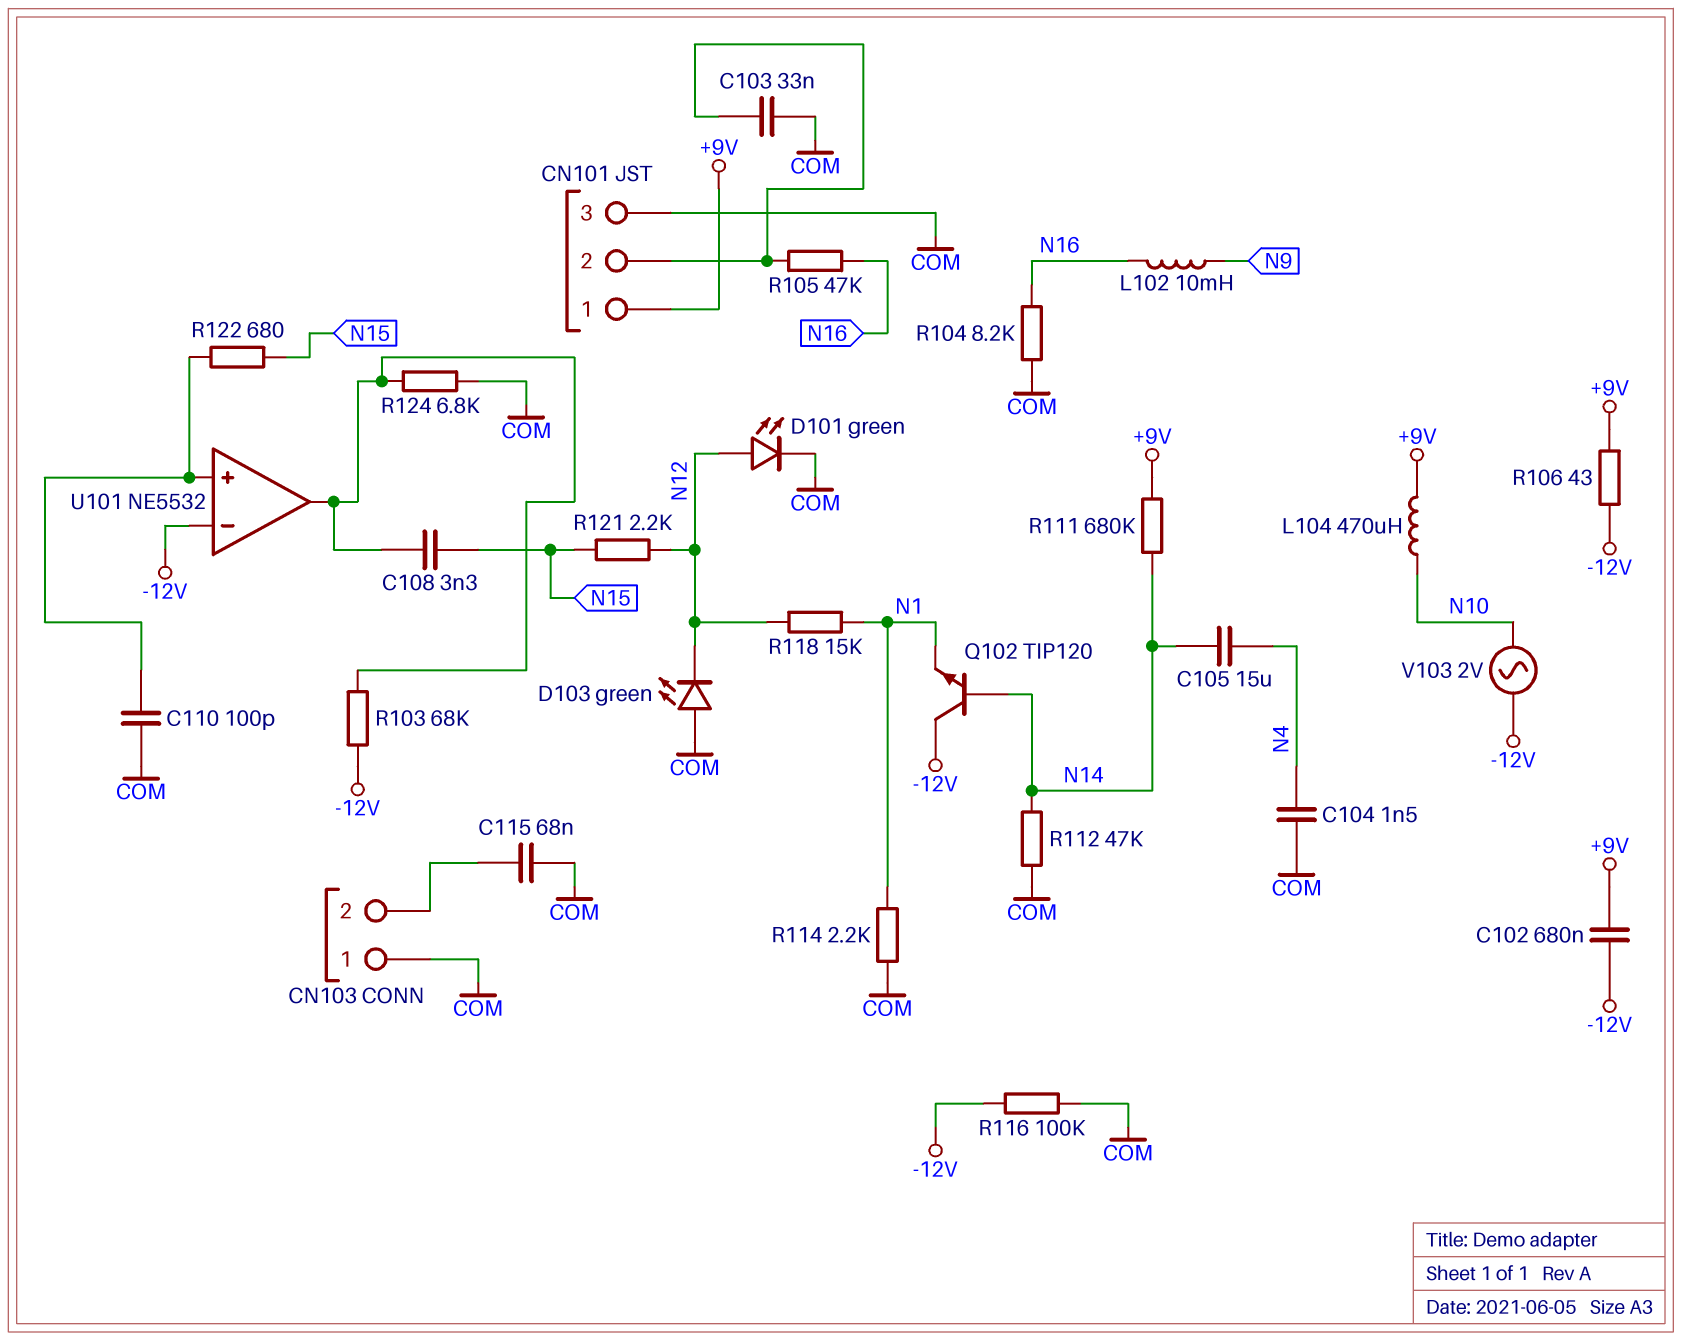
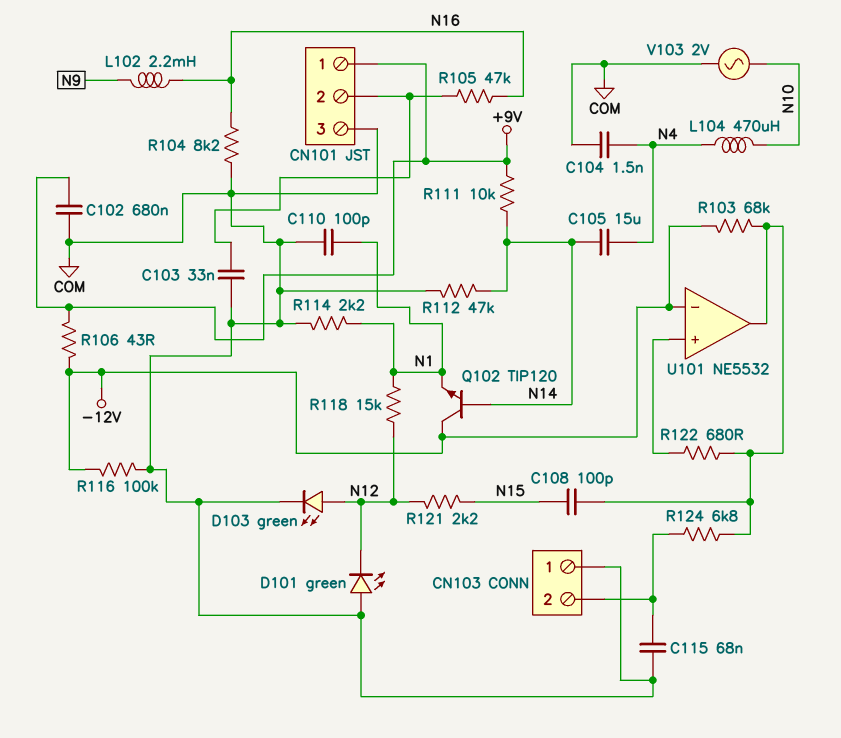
C102: 680nF (+9V, -12V) -> 680nF (+9V, COM)
C108: 3.3nF (N15, U101/out) -> 100pF (N15, U101/out)
C110: 100pF (COM, U101/in+) -> 100pF (COM, N1)
D101: LED green (A N12, K COM) -> LED green (A COM, K N12)
D103: LED green (A COM, K N12) -> LED green (A N12, K COM)
L102: 10mH (N9, N16) -> 2.2mH (N9, N16)
L104: 470uH (+9V, N10) -> 470uH (N4, N10)
R111: 680k (+9V, N14) -> 10k (+9V, N14)
R122: 680 (N15, U101/in+) -> 680 (U101/in+, U101/out)
R124: 6.8k (COM, U101/out) -> 6.8k (CN103/2, U101/out)
V103: AC 2V (-12V, N10) -> AC 2V (COM, N10)

